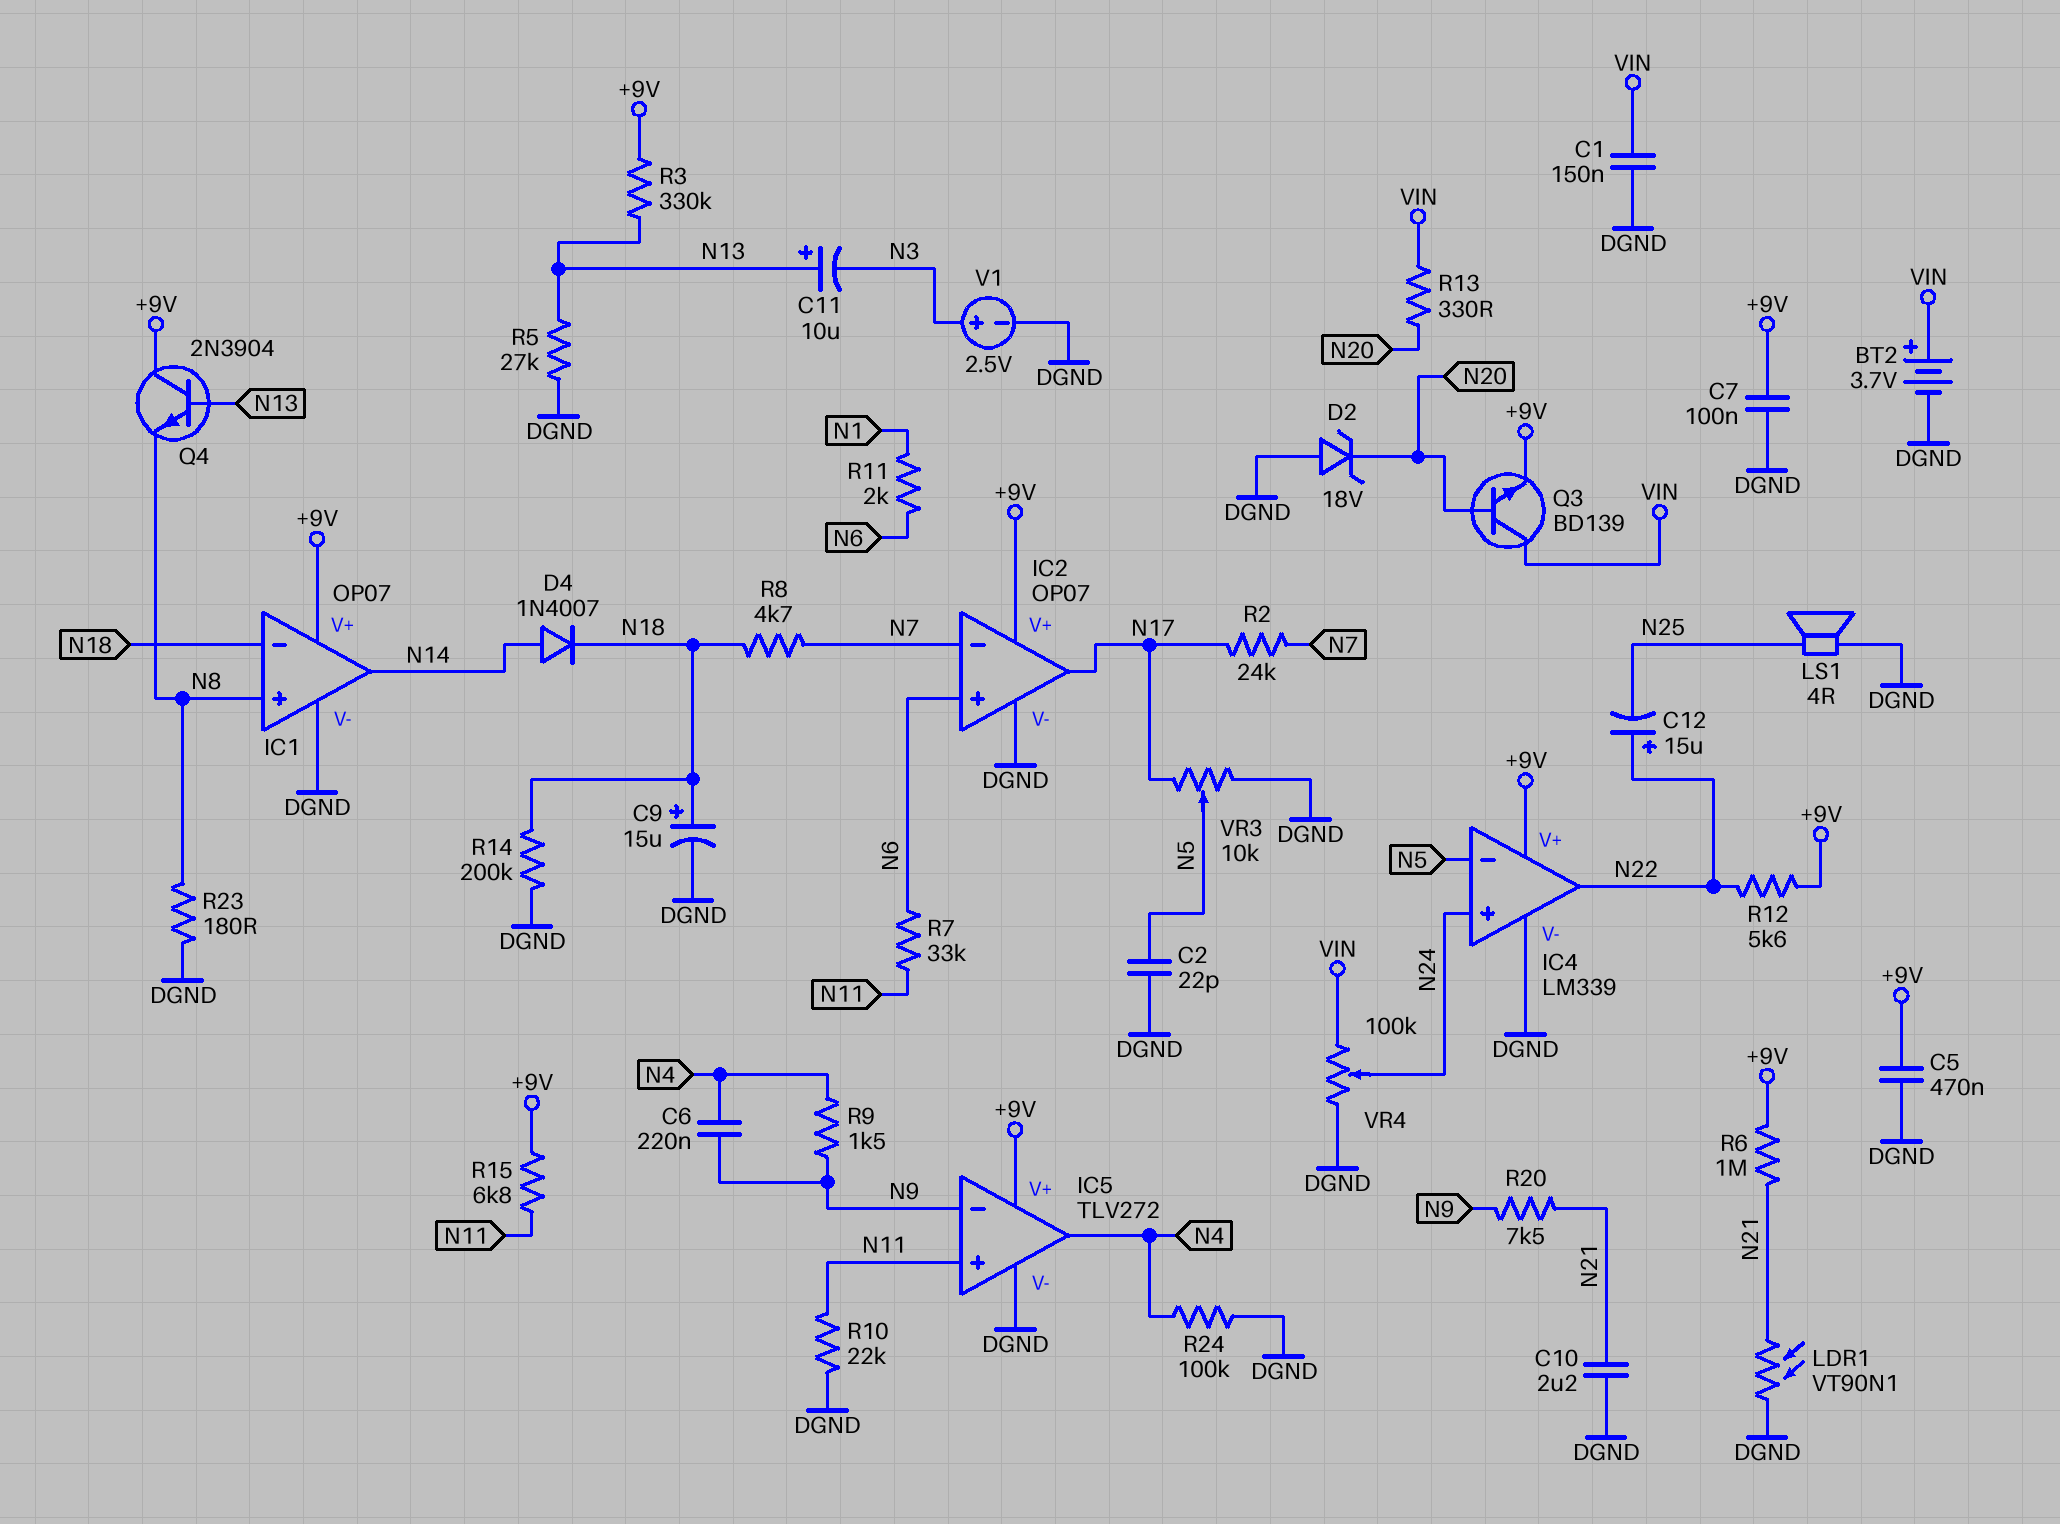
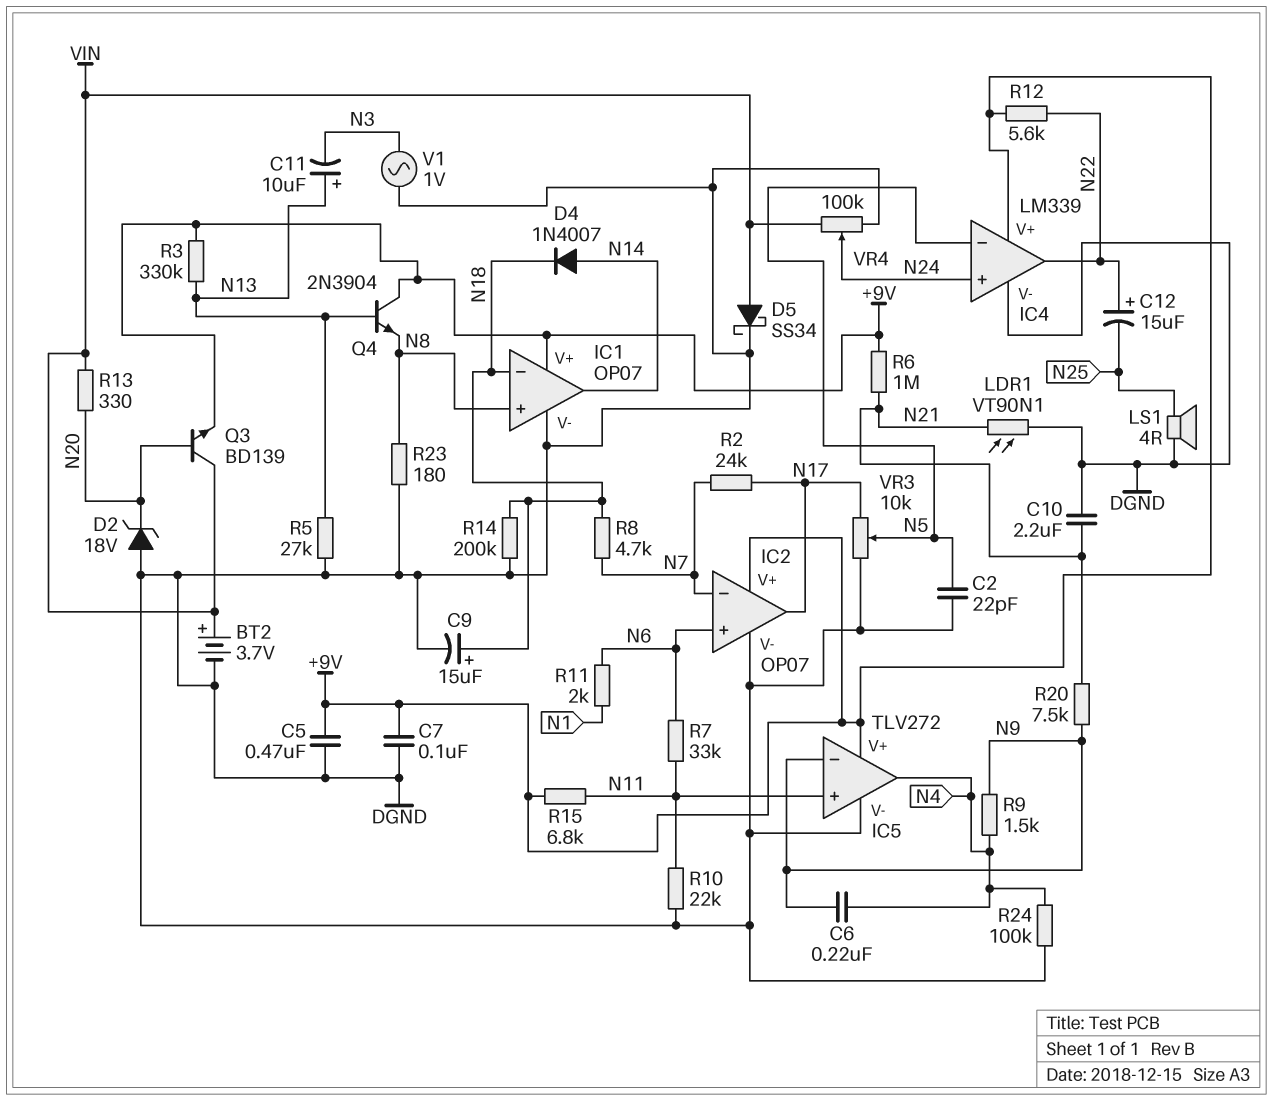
C1: 150nF (DGND, VIN) -> none
D5: none -> schottky SS34 (A VIN, K DGND)
V1: 2.5V (plus N3, minus DGND) -> AC 1V (DGND, N3)

